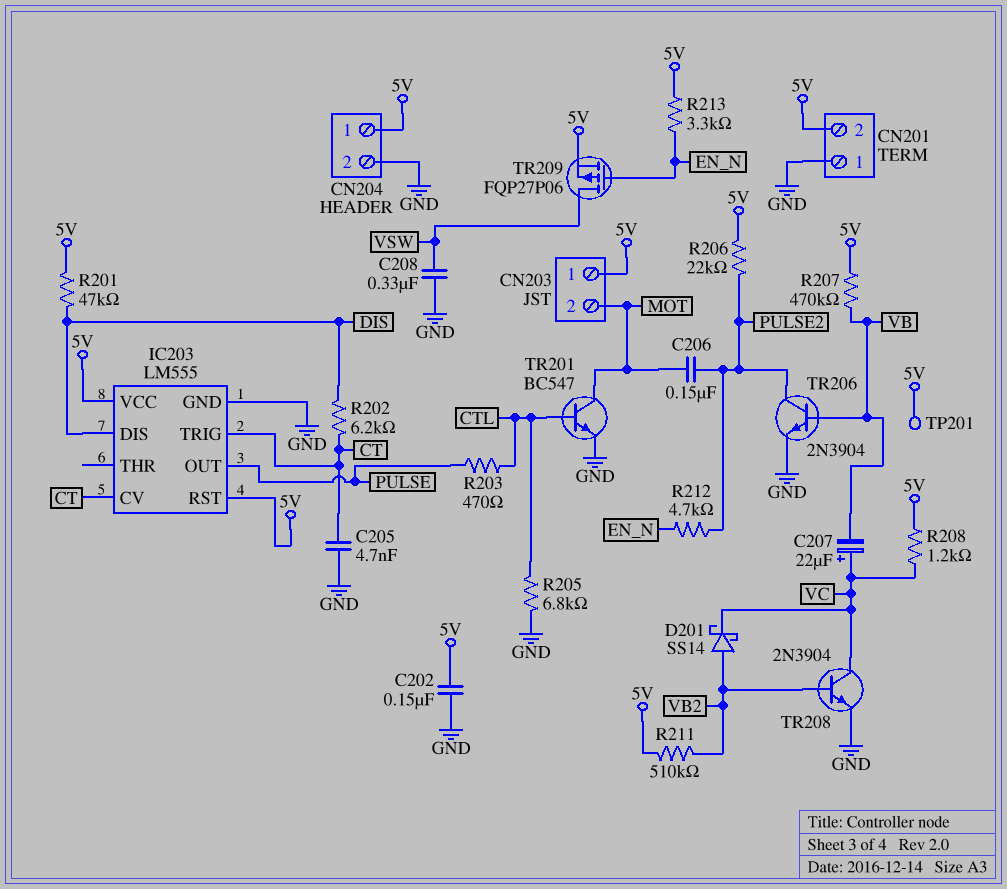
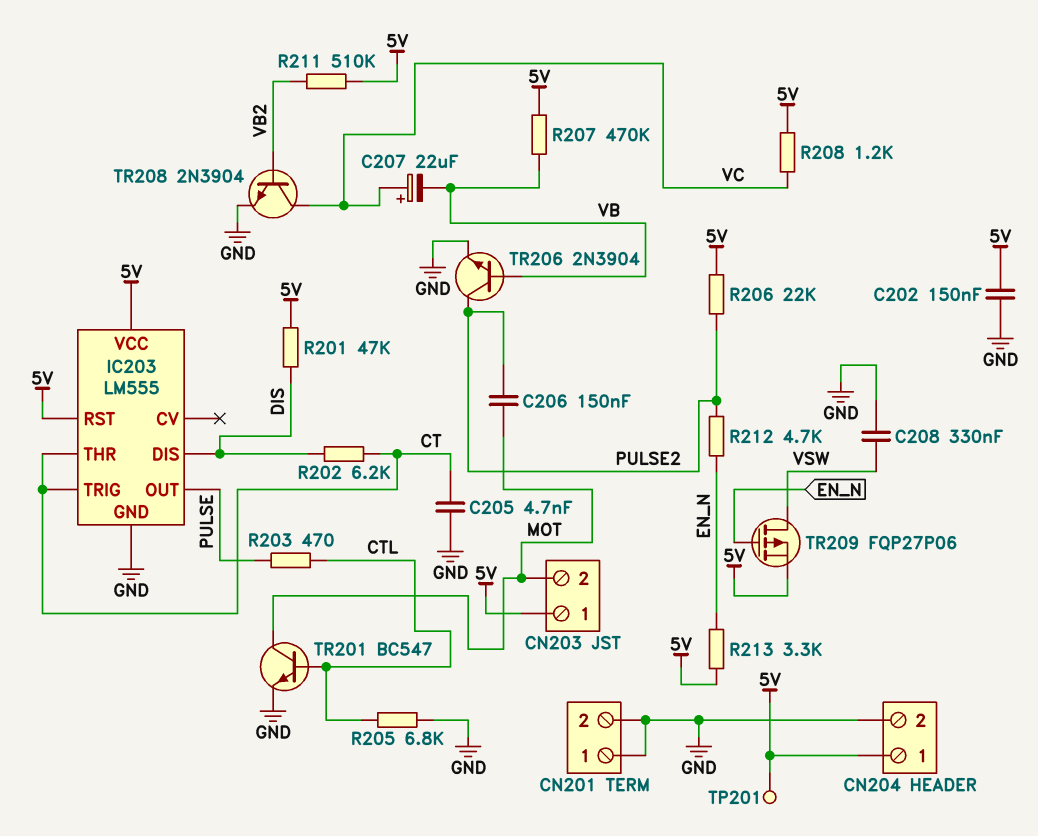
CN201 pin 2: 5V -> GND
D201: schottky SS14 (A VB2, K VC) -> none
IC203 pin CV: CT -> none
IC203 pin THR: none -> CT

